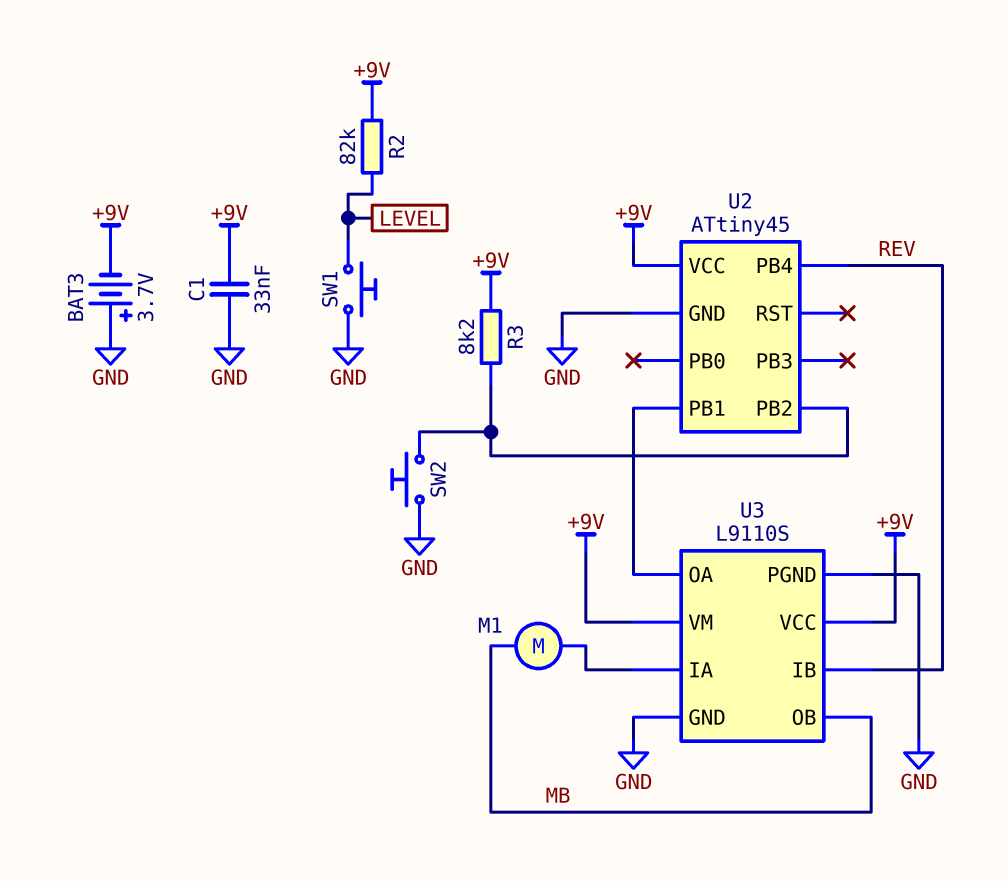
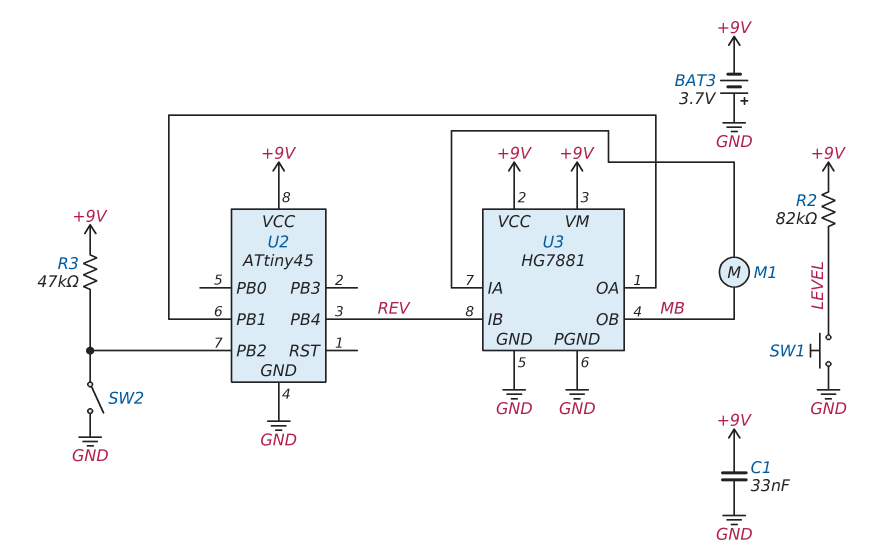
R3: 8.2k (+9V, U2/PB2) -> 47k (+9V, U2/PB2)
SW2: button (GND, U2/PB2) -> switch (GND, U2/PB2)
U3: L9110S -> HG7881

